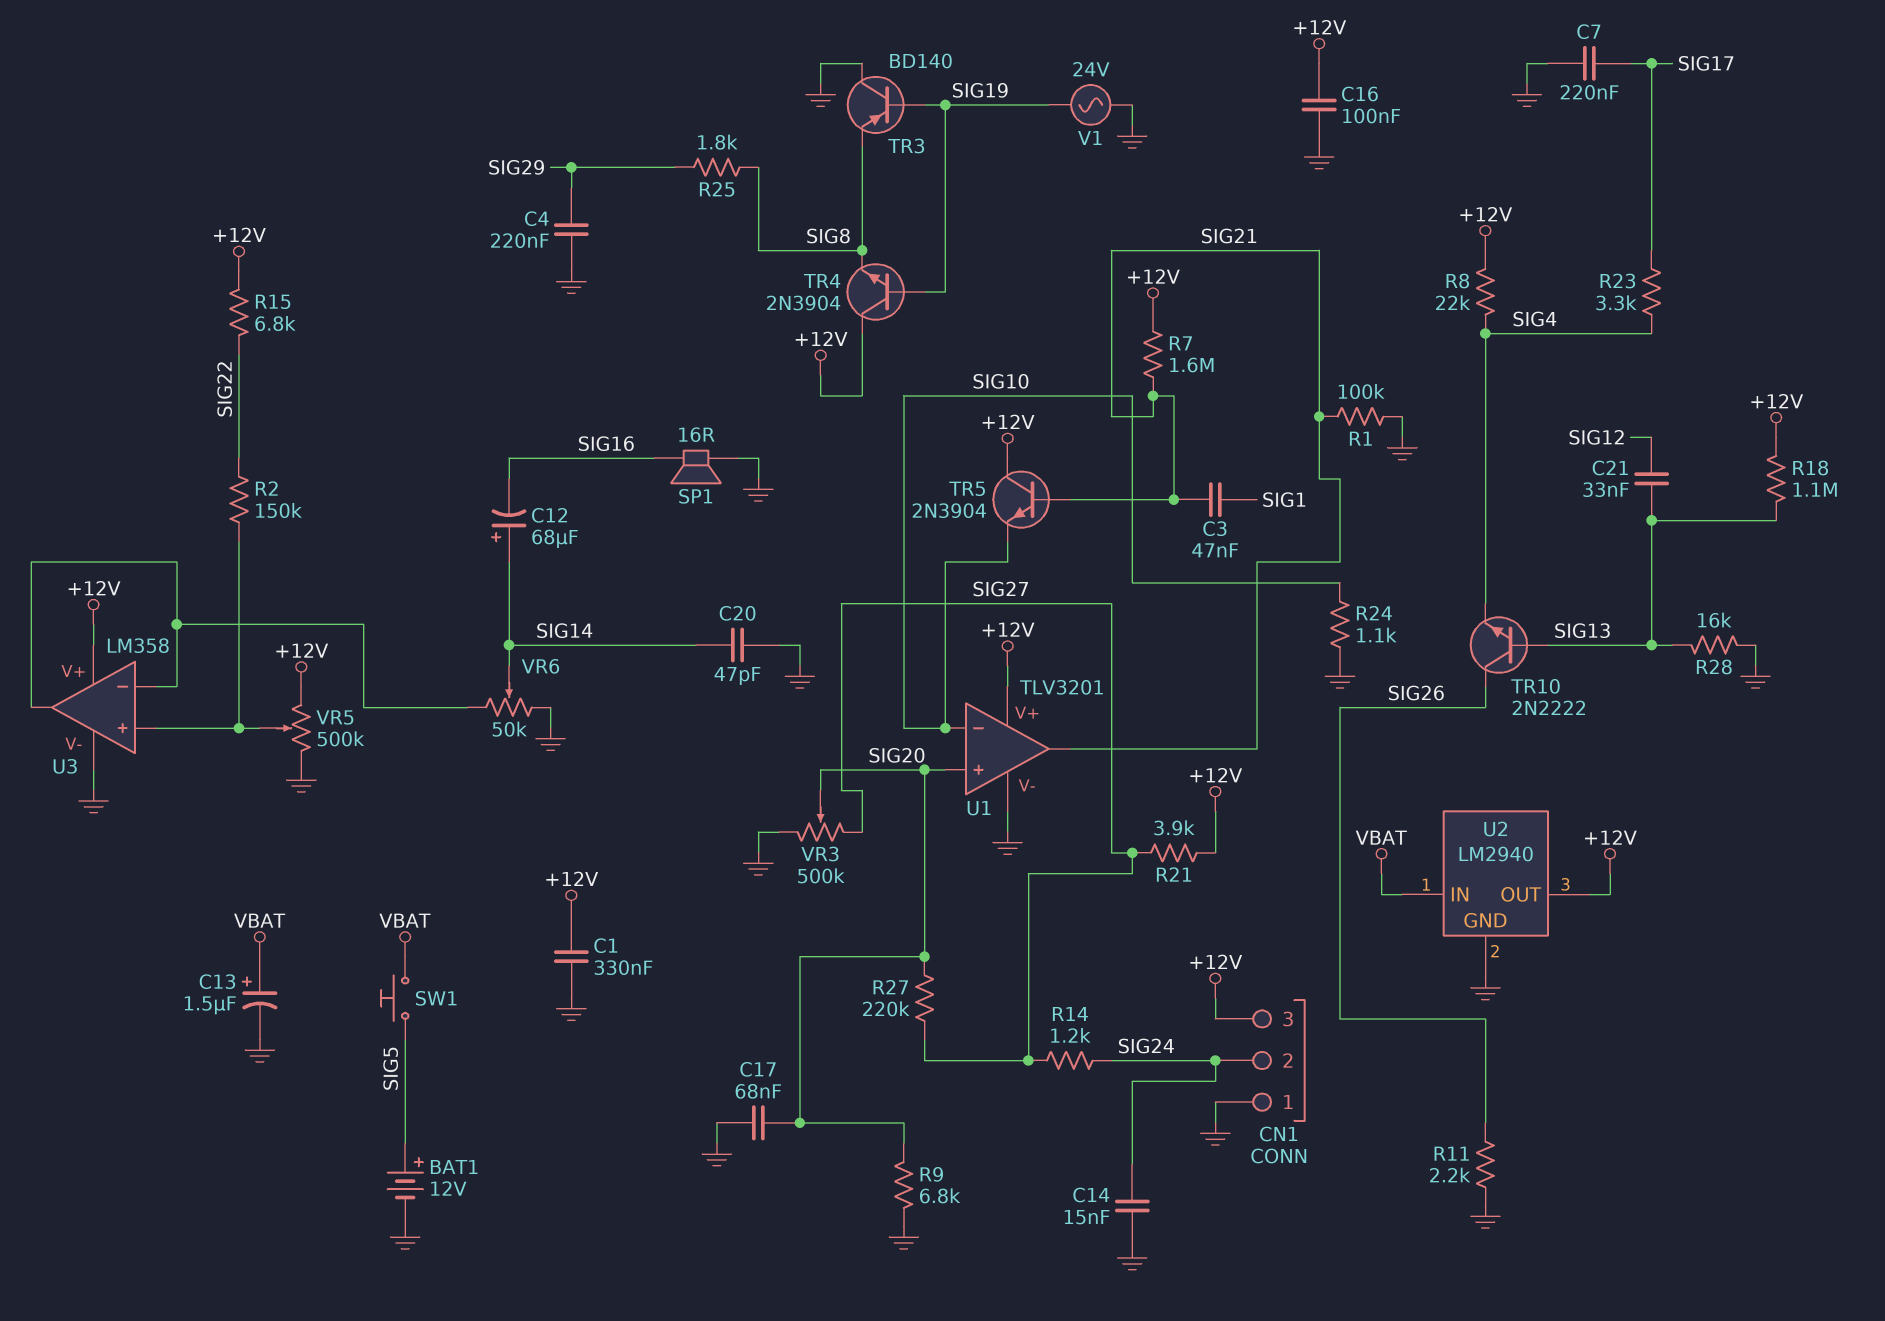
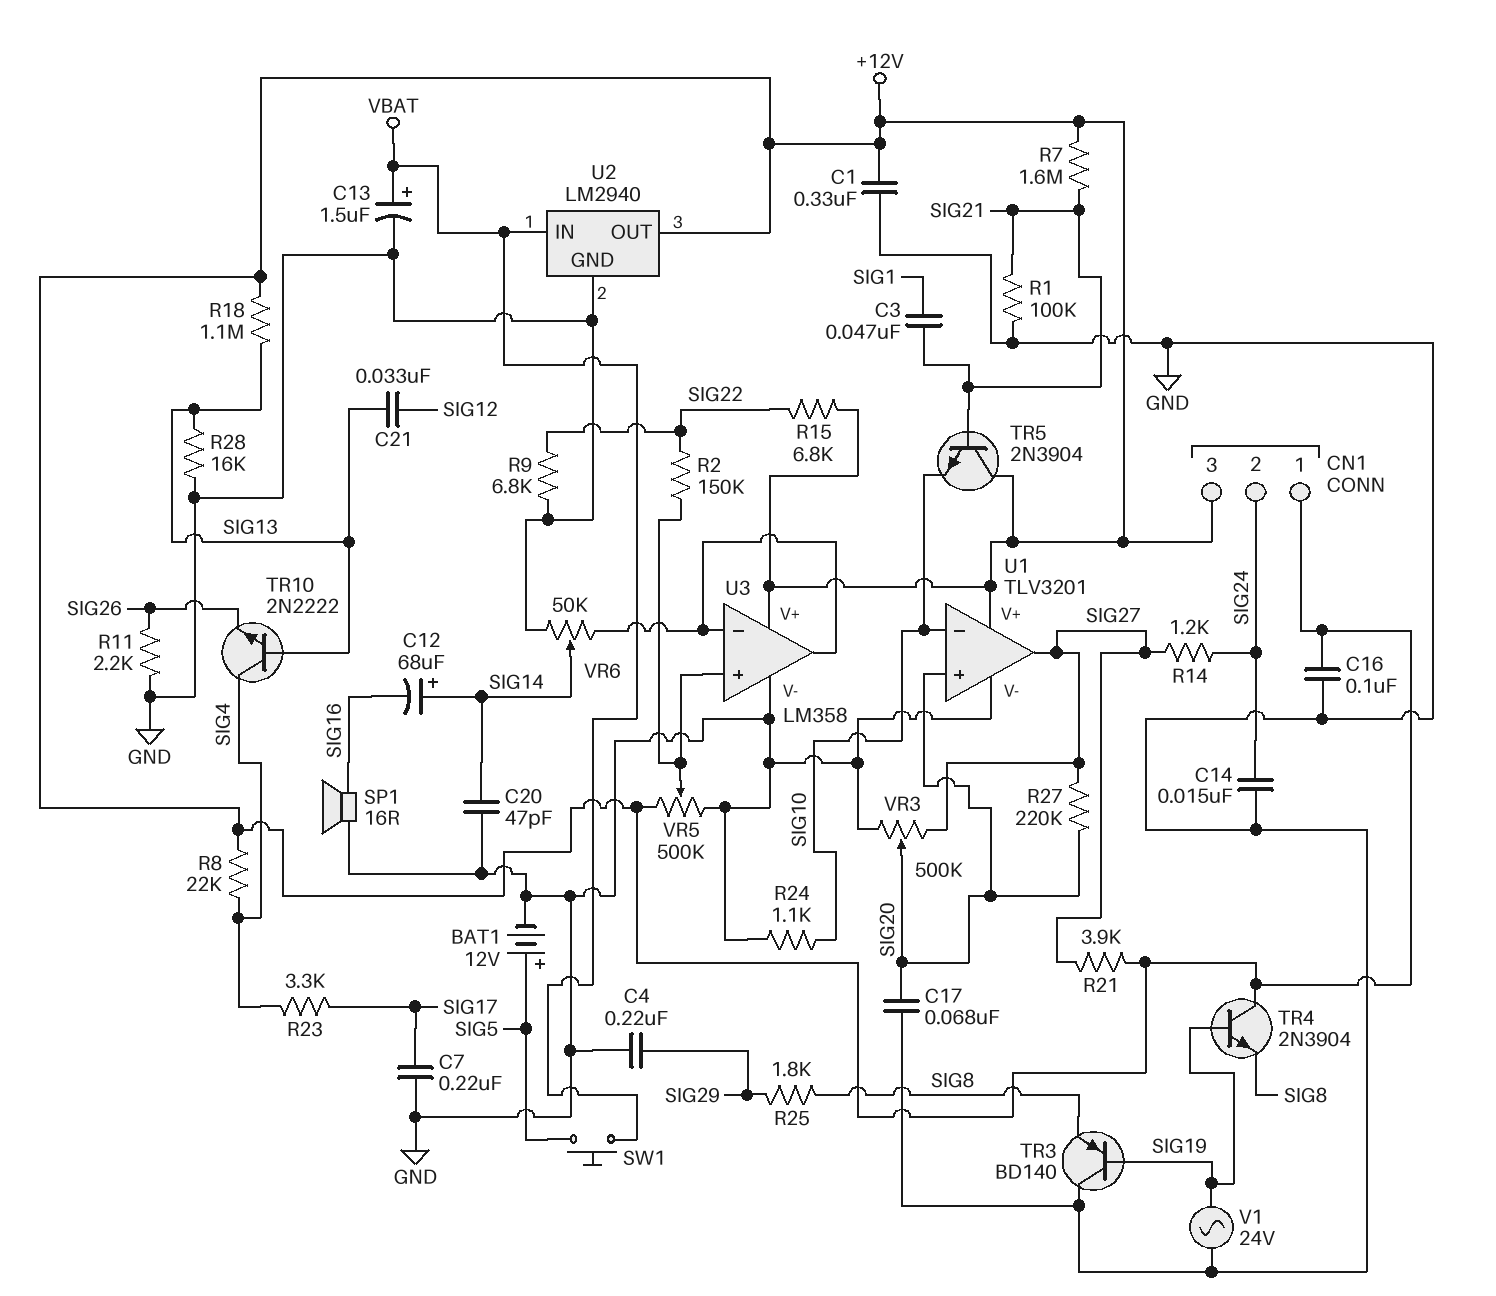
CN1 pin 1: GND -> +12V
R9: 6.8k (GND, SIG20) -> 6.8k (GND, SIG22)
TR10: NPN 2N2222 (B SIG13, C SIG26, E SIG4) -> NPN 2N2222 (B SIG13, C SIG4, E SIG26)
U1 pin out: SIG21 -> SIG27

